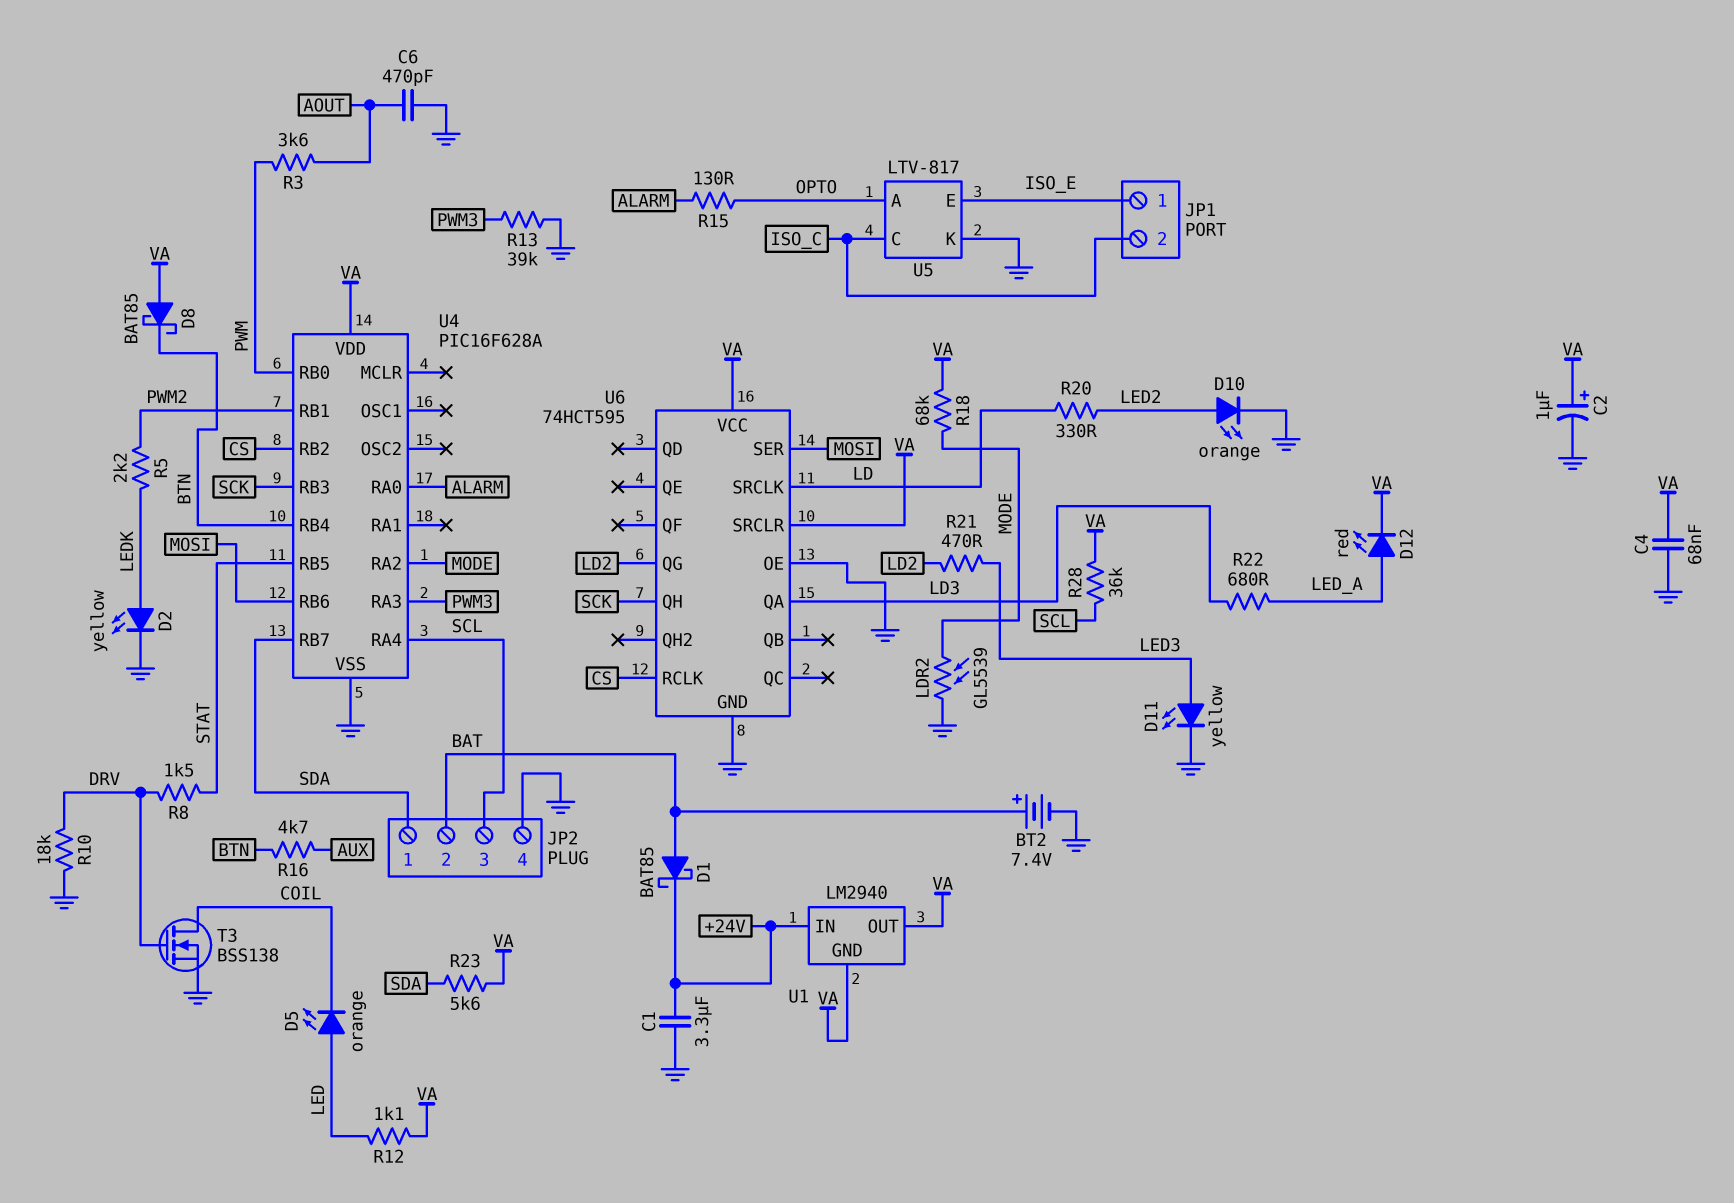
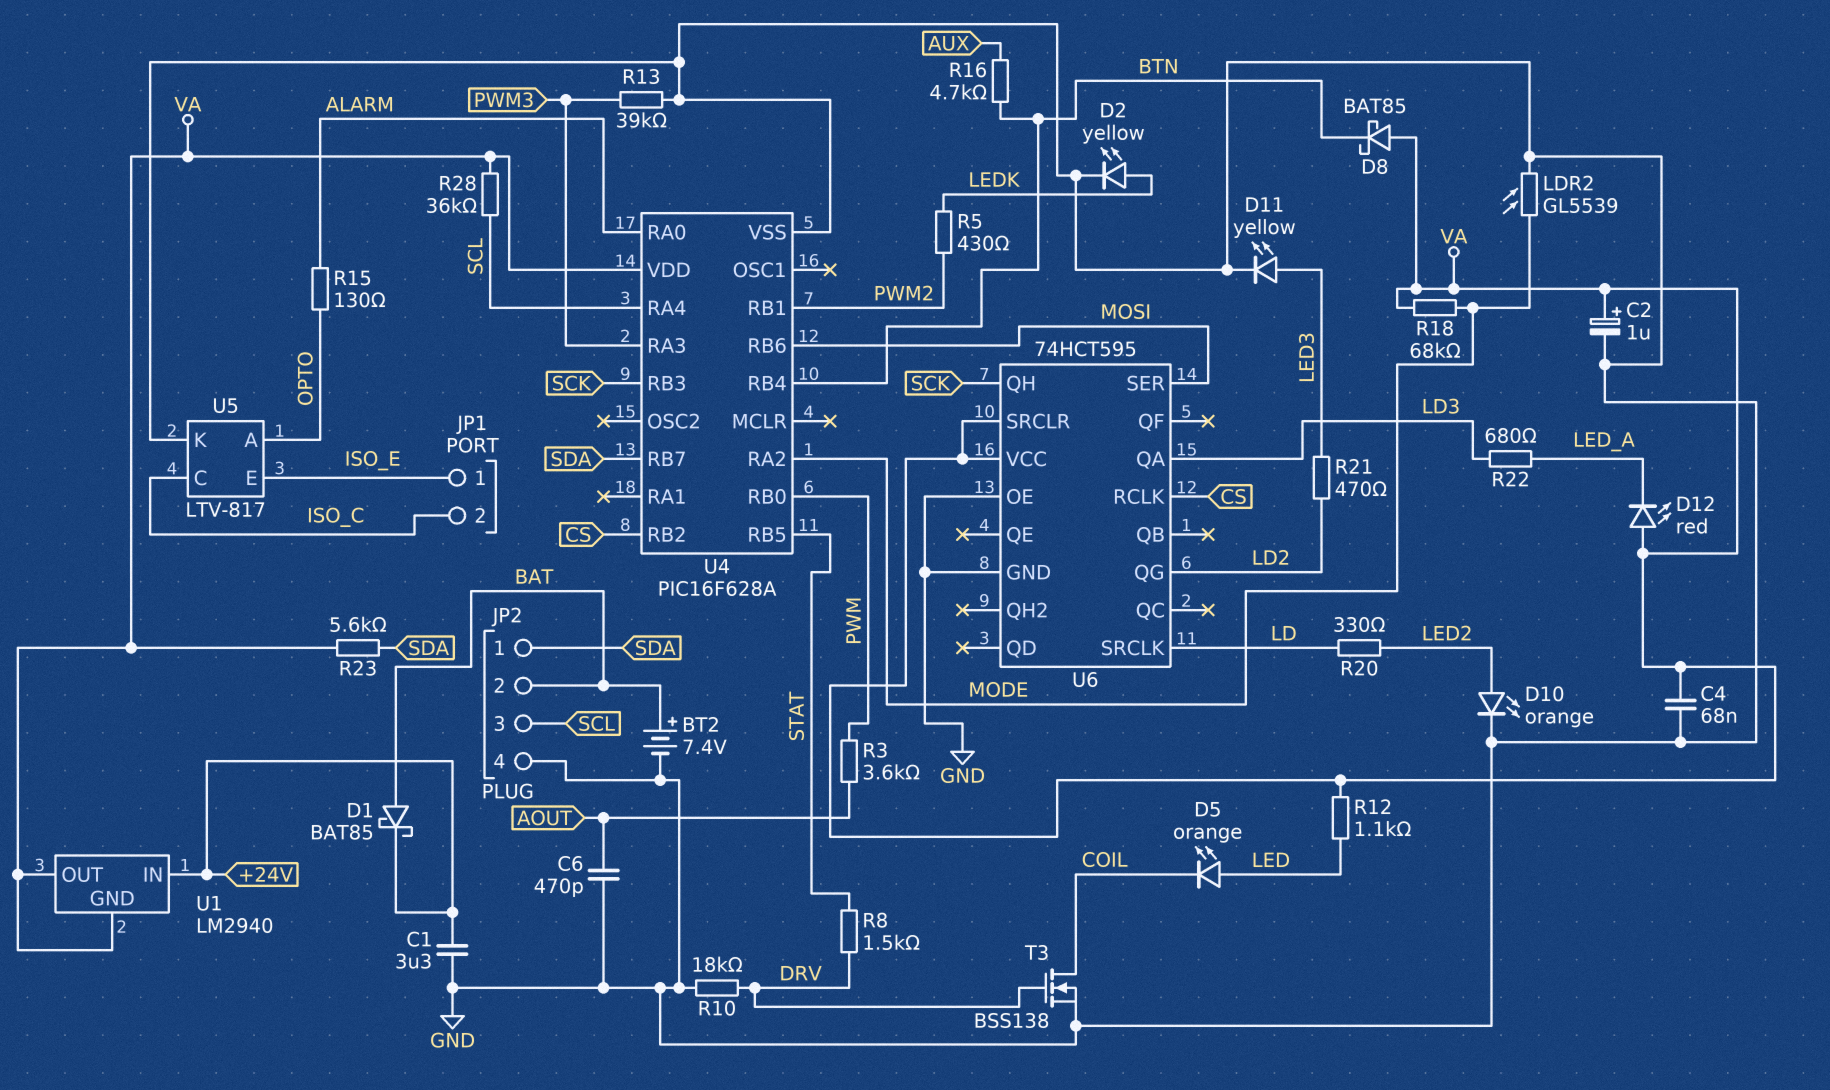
D12: LED red (A LED_A, K VA) -> LED red (A VA, K LED_A)
R5: 2.2k (LEDK, PWM2) -> 430 (LEDK, PWM2)

